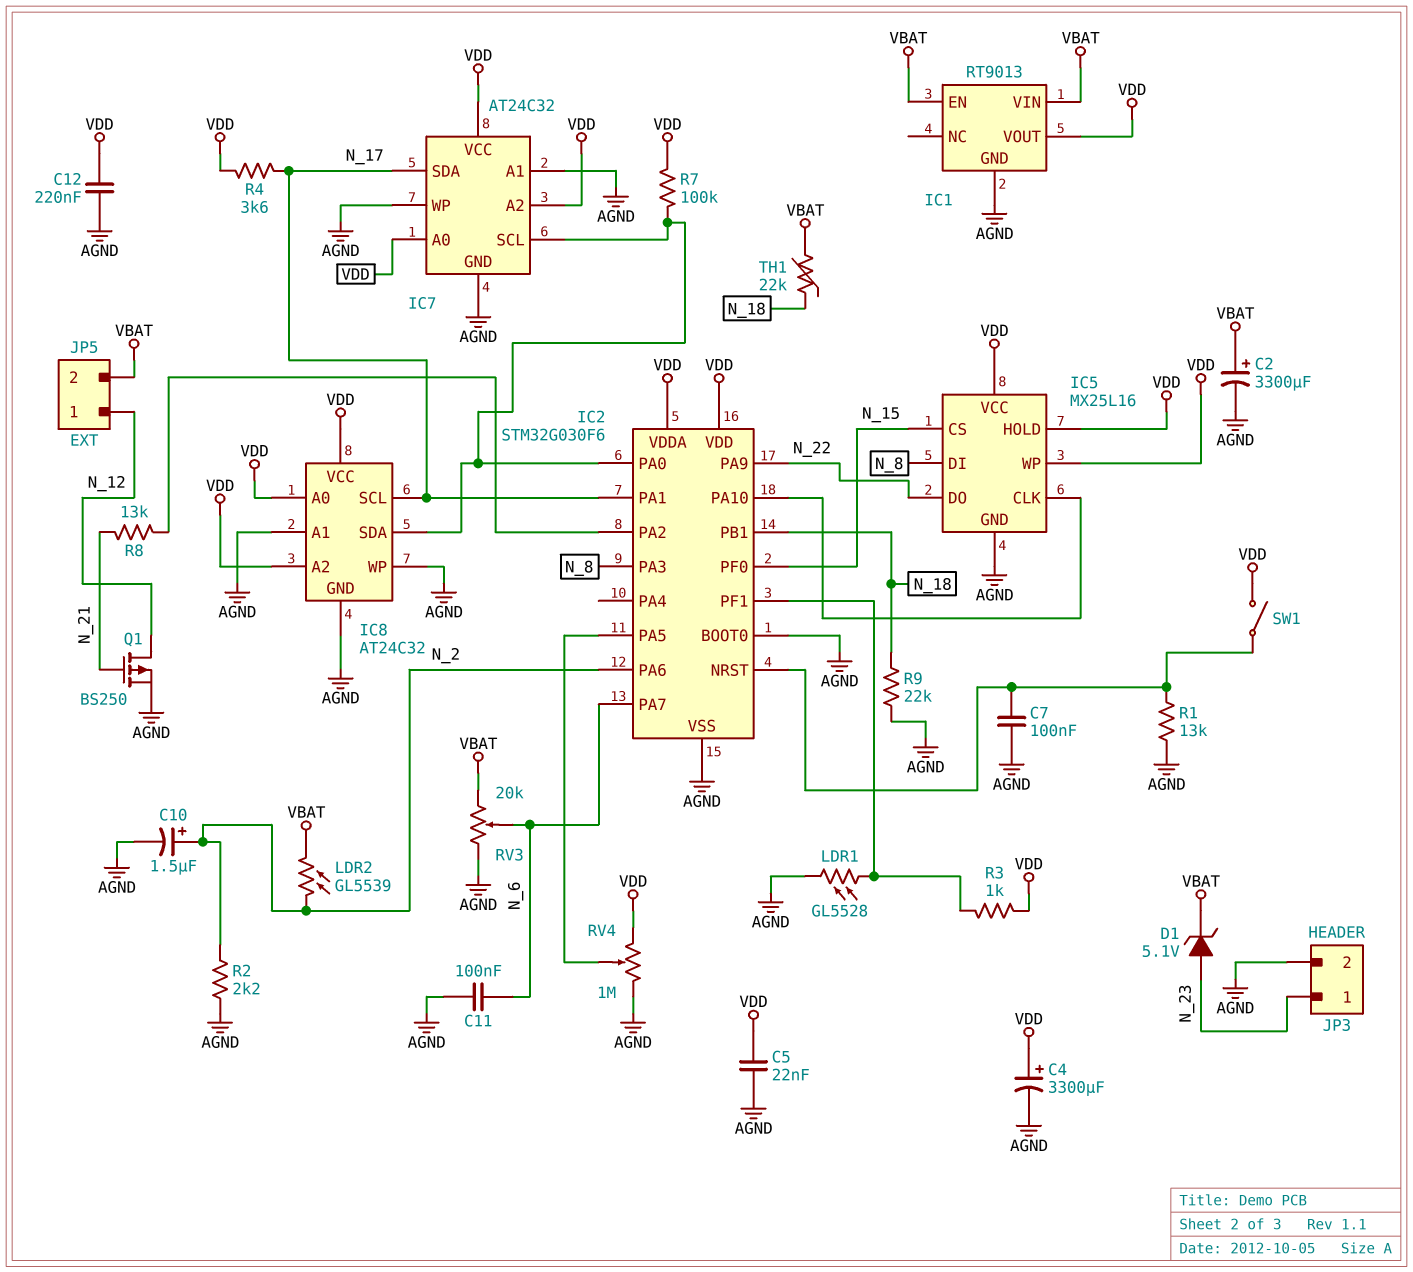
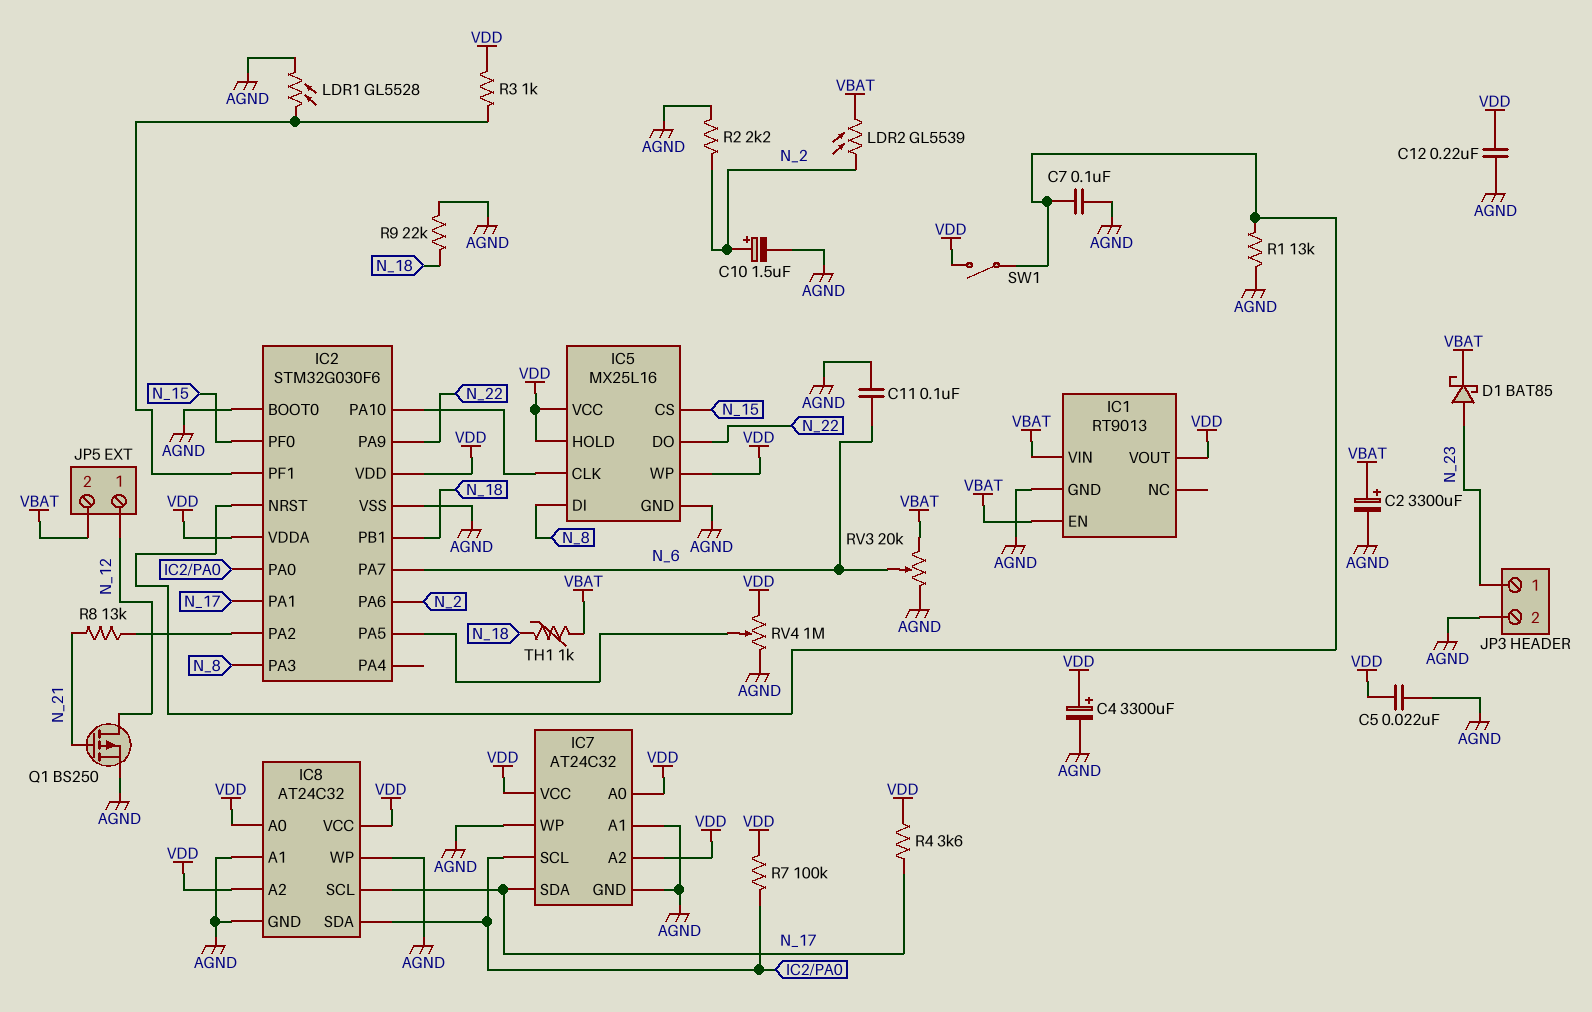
D1: zener 5.1V (A N_23, K VBAT) -> schottky BAT85 (A N_23, K VBAT)
TH1: 22k (N_18, VBAT) -> 1k (N_18, VBAT)

